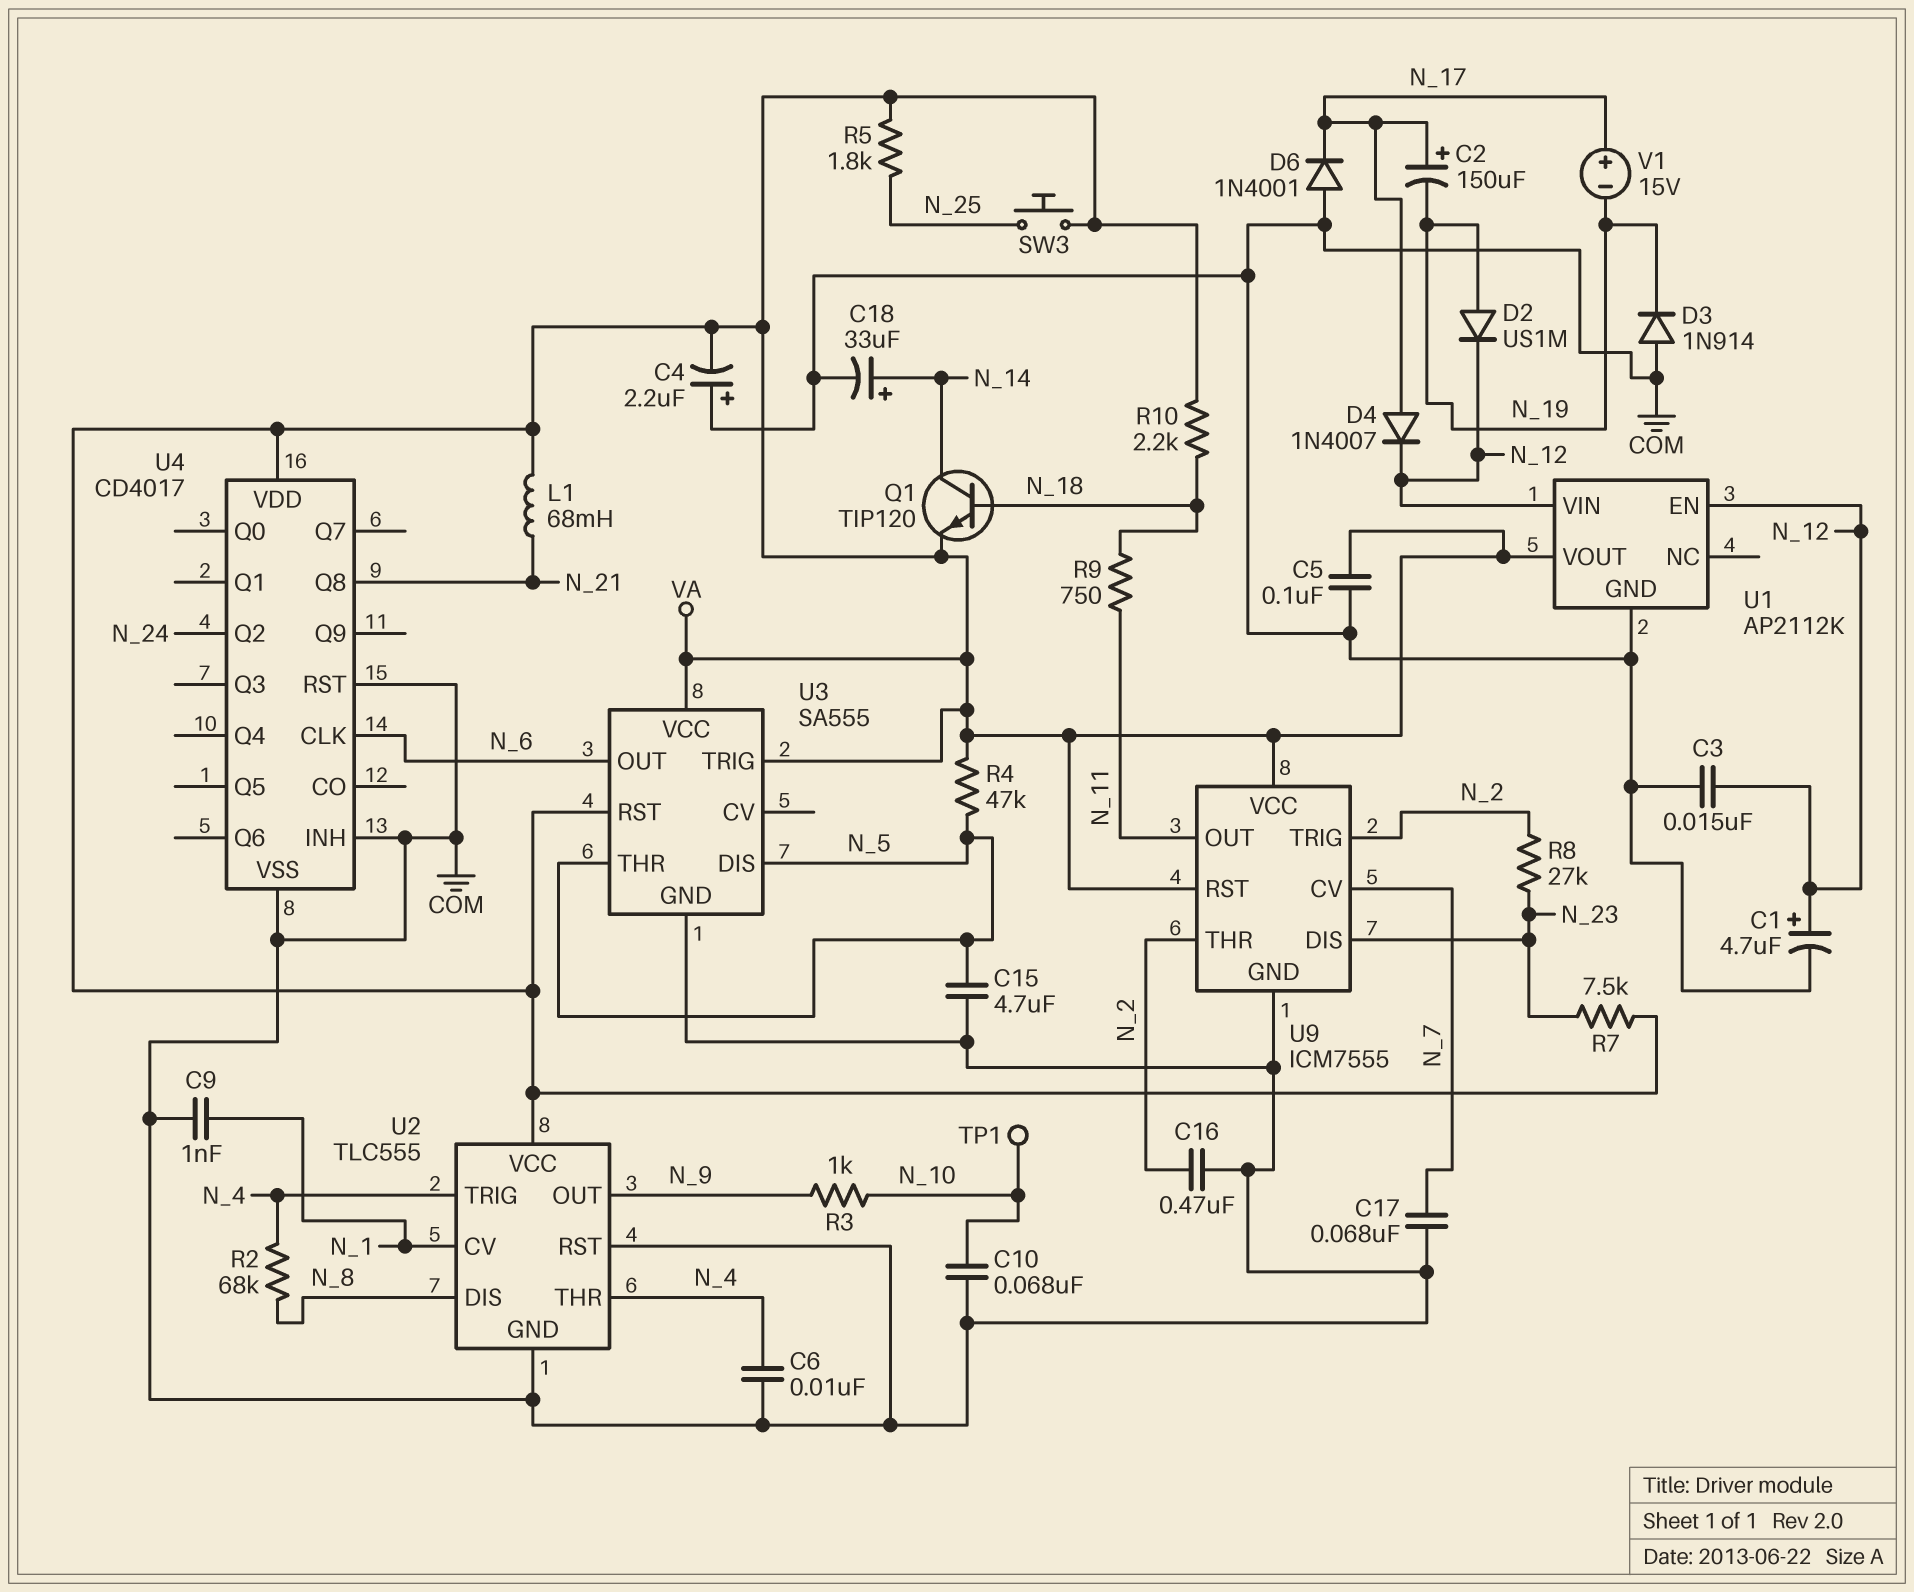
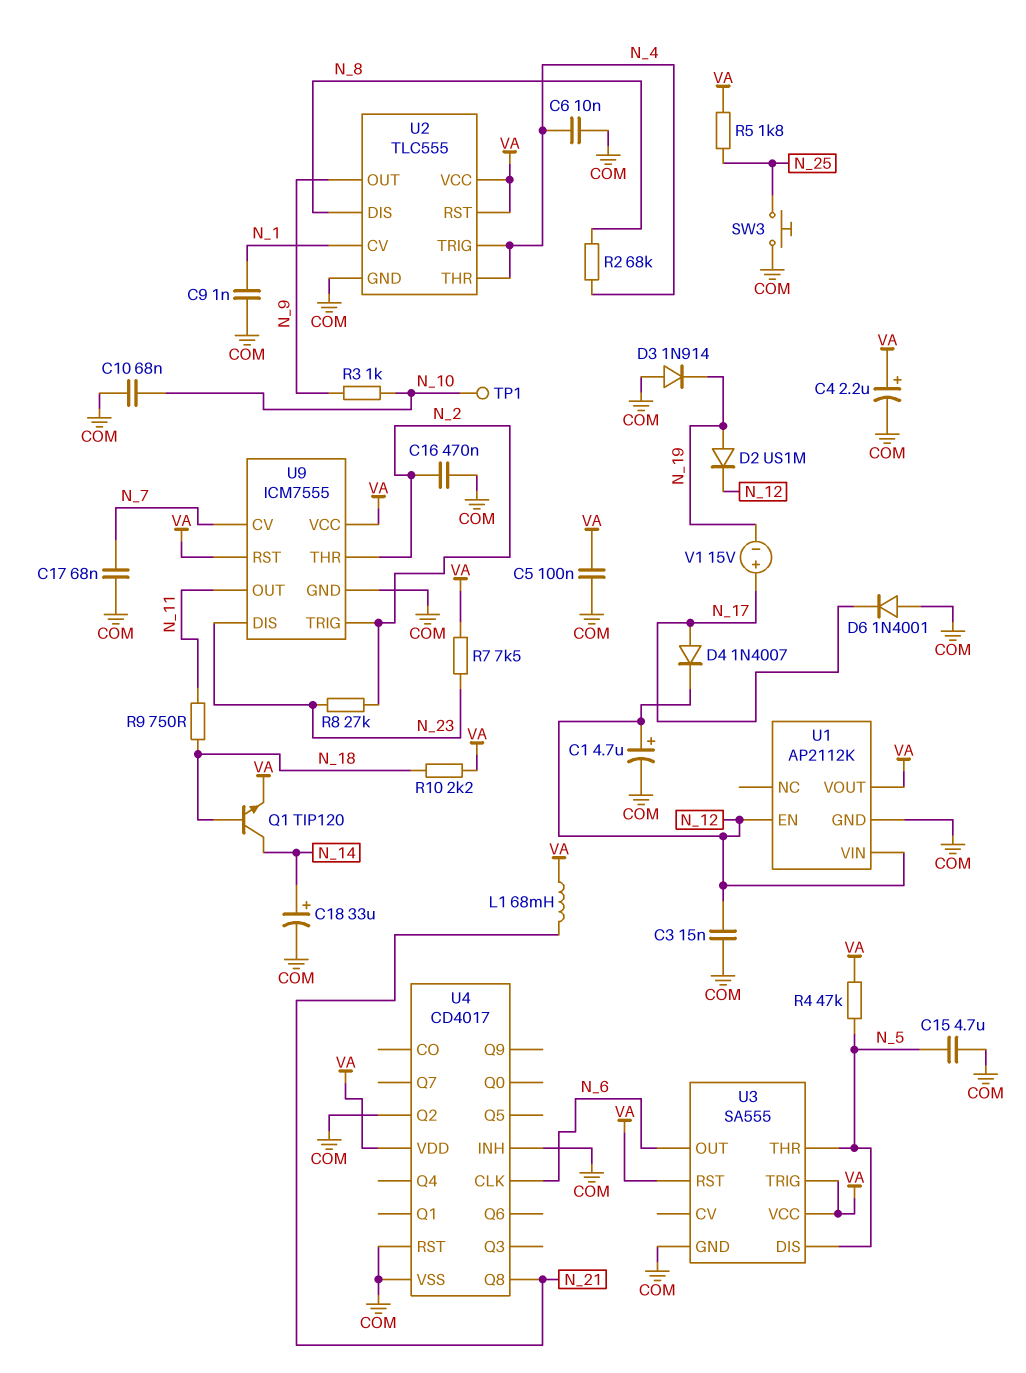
C2: 150uF (plus N_17, minus N_19) -> none
C4: 2.2uF (plus COM, minus VA) -> 2.2uF (plus VA, minus COM)
SW3: button (N_25, VA) -> button (COM, N_25)
U2 pin RST: COM -> VA
U4 pin Q2: N_24 -> COM

